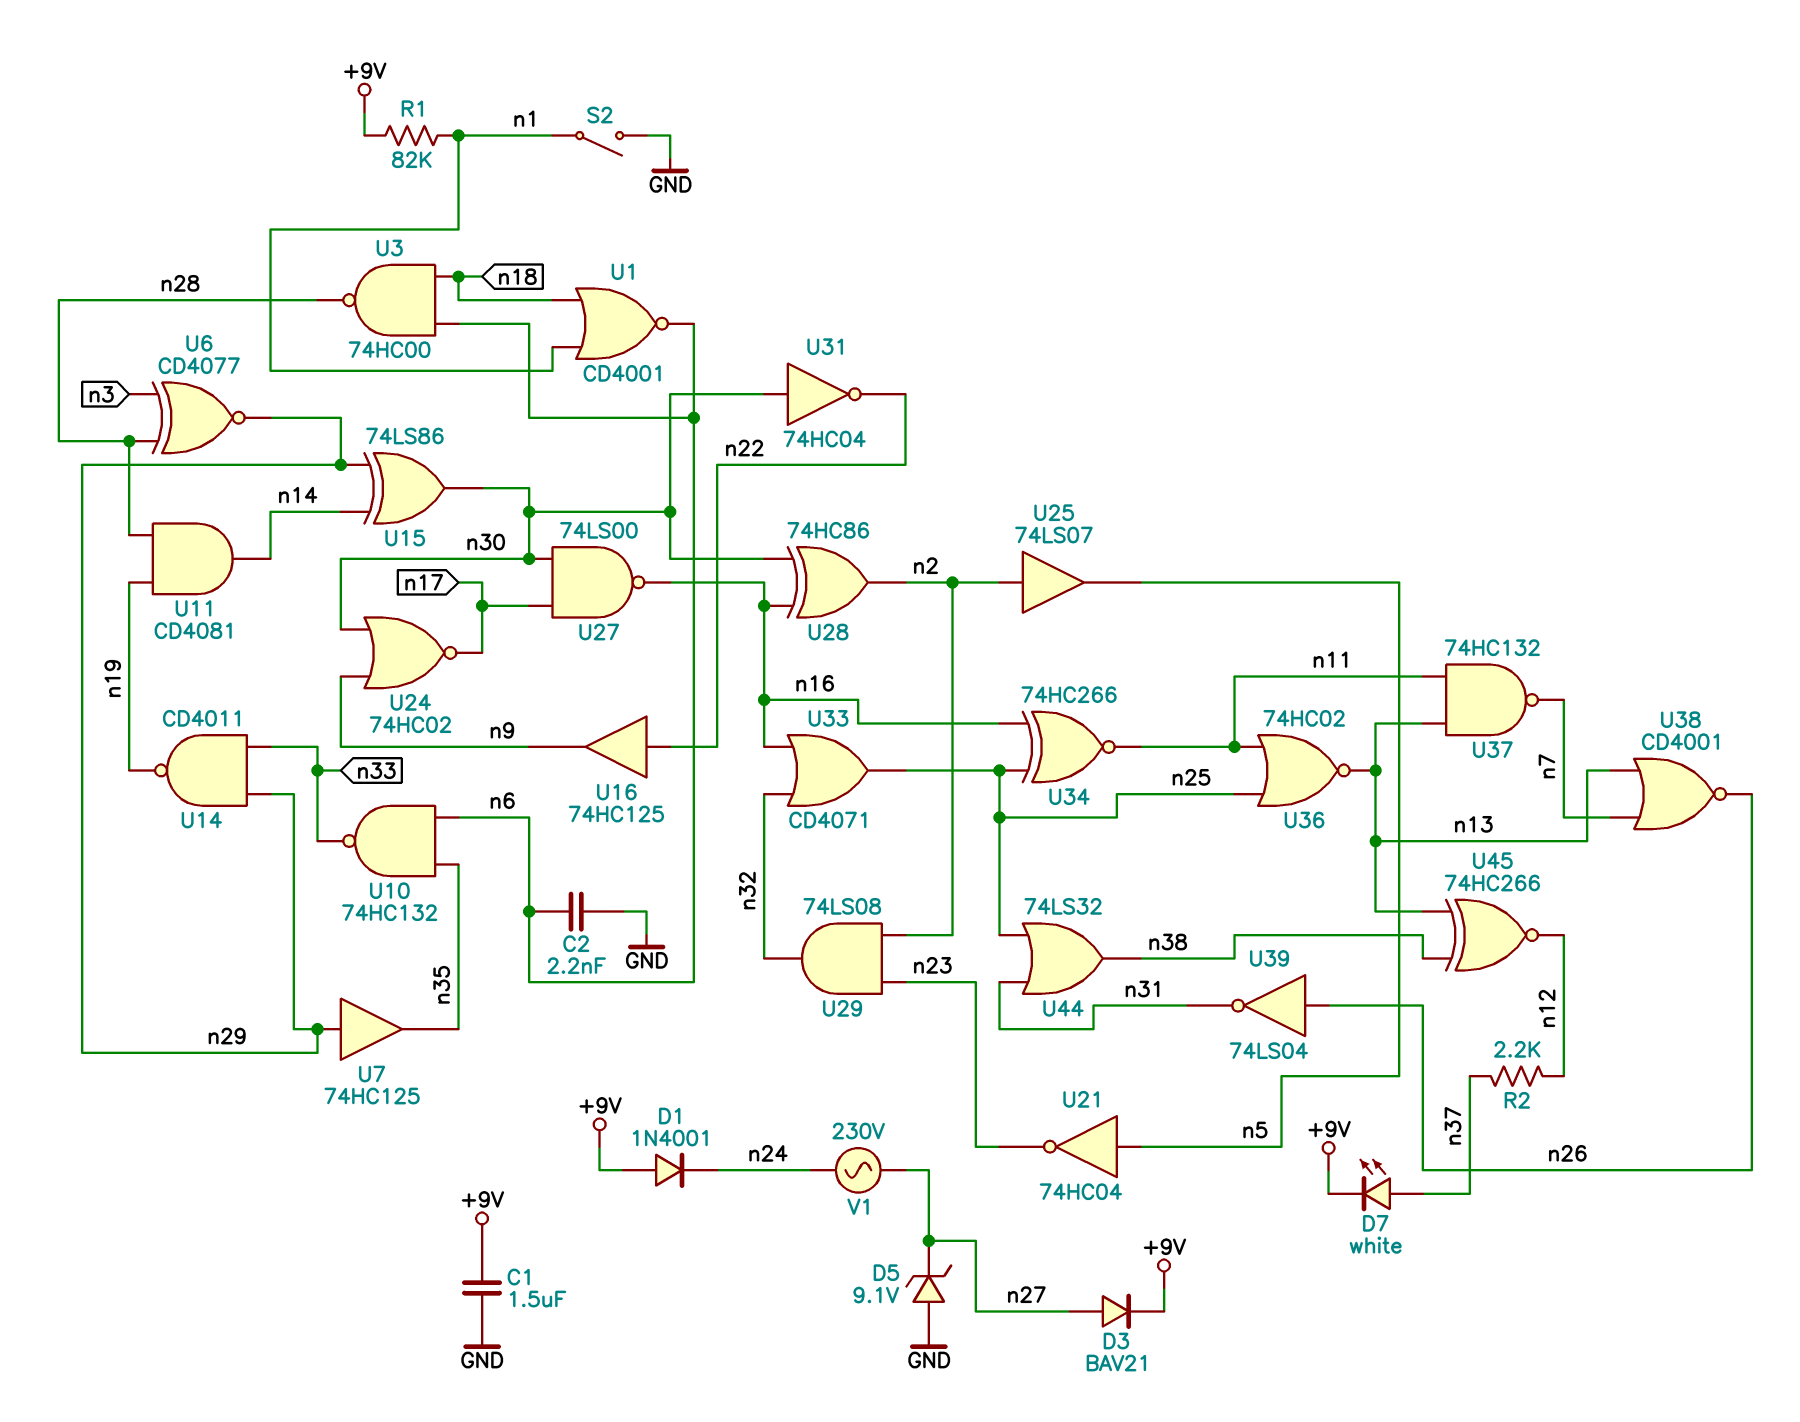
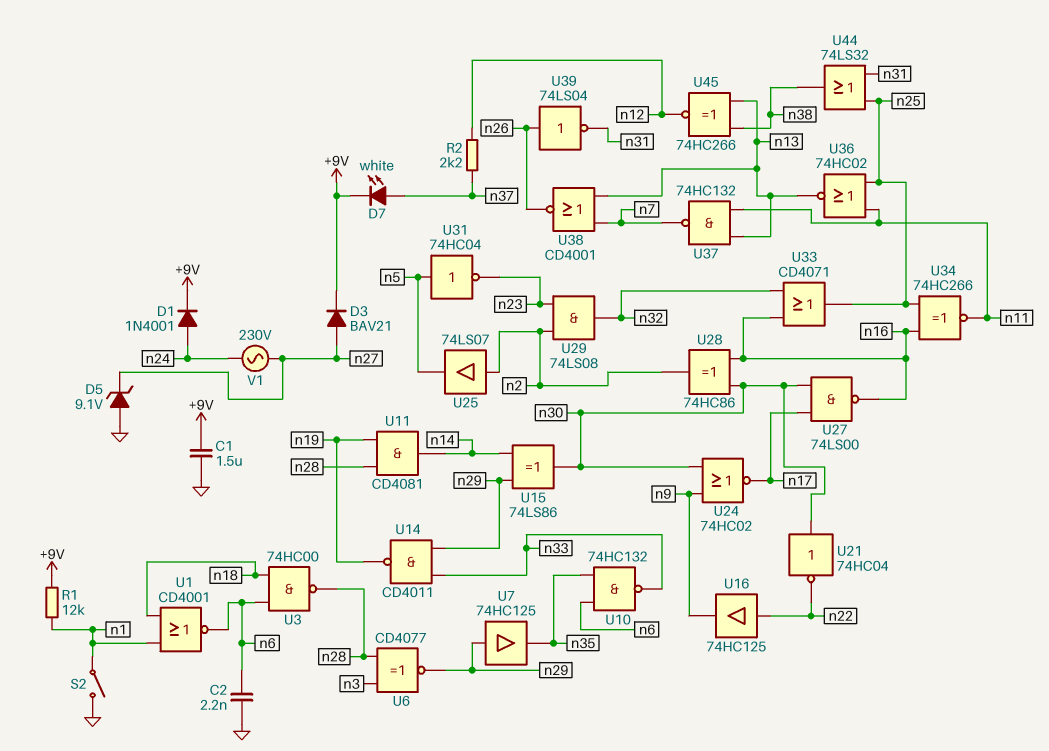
D1: diode 1N4001 (A +9V, K n24) -> diode 1N4001 (A n24, K +9V)
R1: 82k (+9V, n1) -> 12k (+9V, n1)
U21: NOT 74HC04 (in n5, out n23) -> NOT 74HC04 (in n30, out n22)
U31: NOT 74HC04 (in n30, out n22) -> NOT 74HC04 (in n5, out n23)

